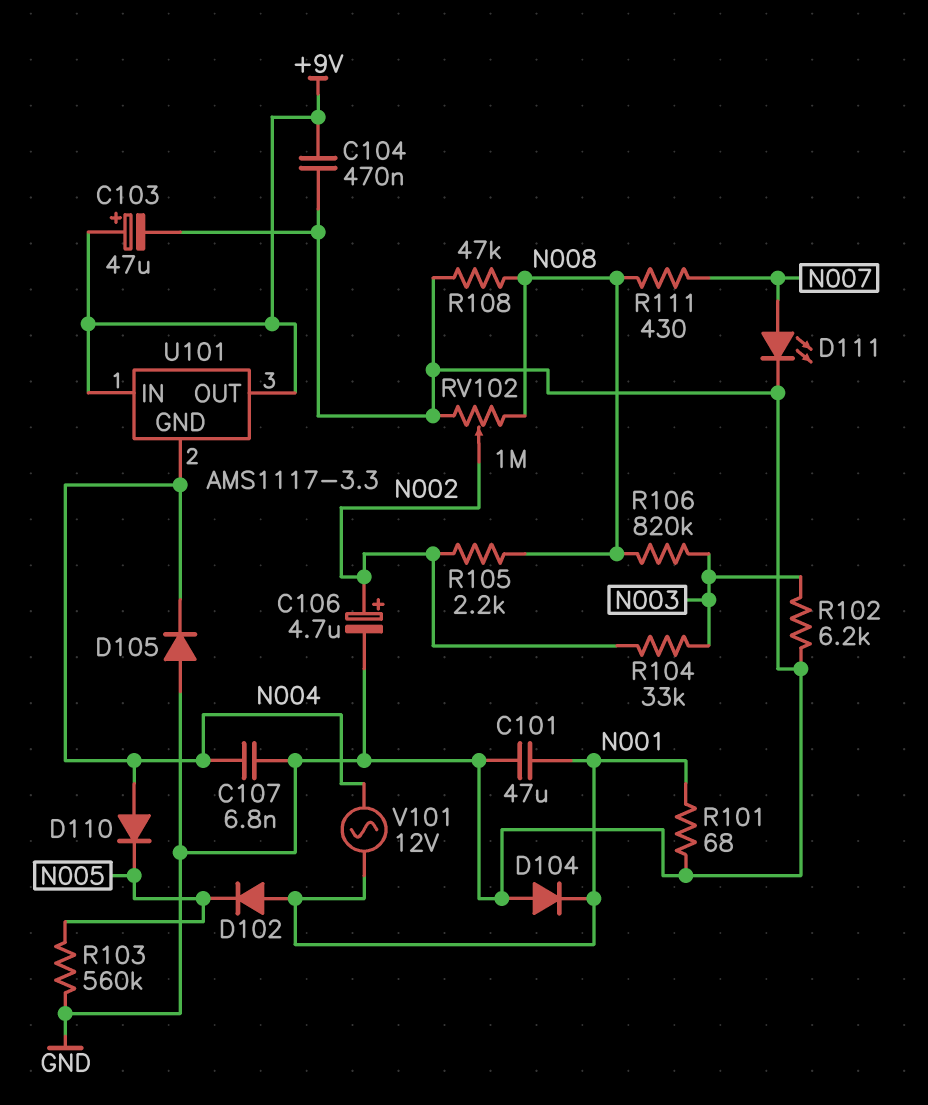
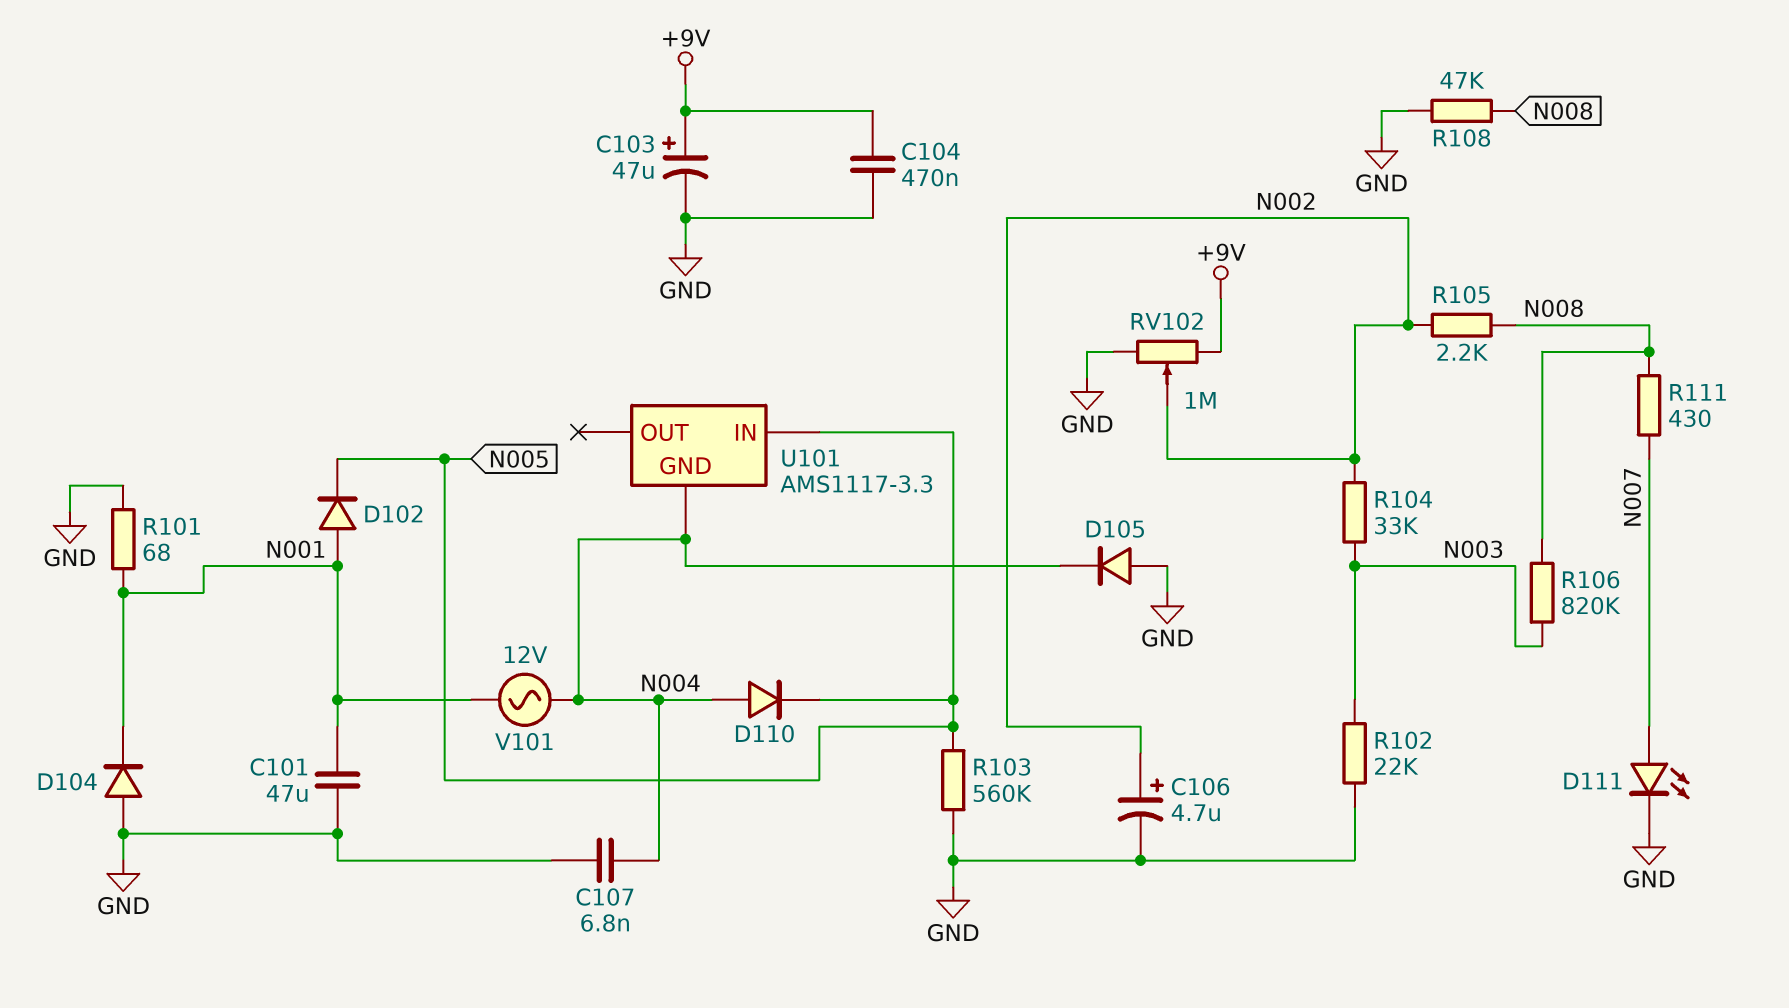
R102: 6.2k (GND, N003) -> 22k (GND, N003)
RV102: 1M (GND, N008, wiper N002) -> 1M (+9V, GND, wiper N002)
U101 pin IN: +9V -> N005
U101 pin OUT: +9V -> none

